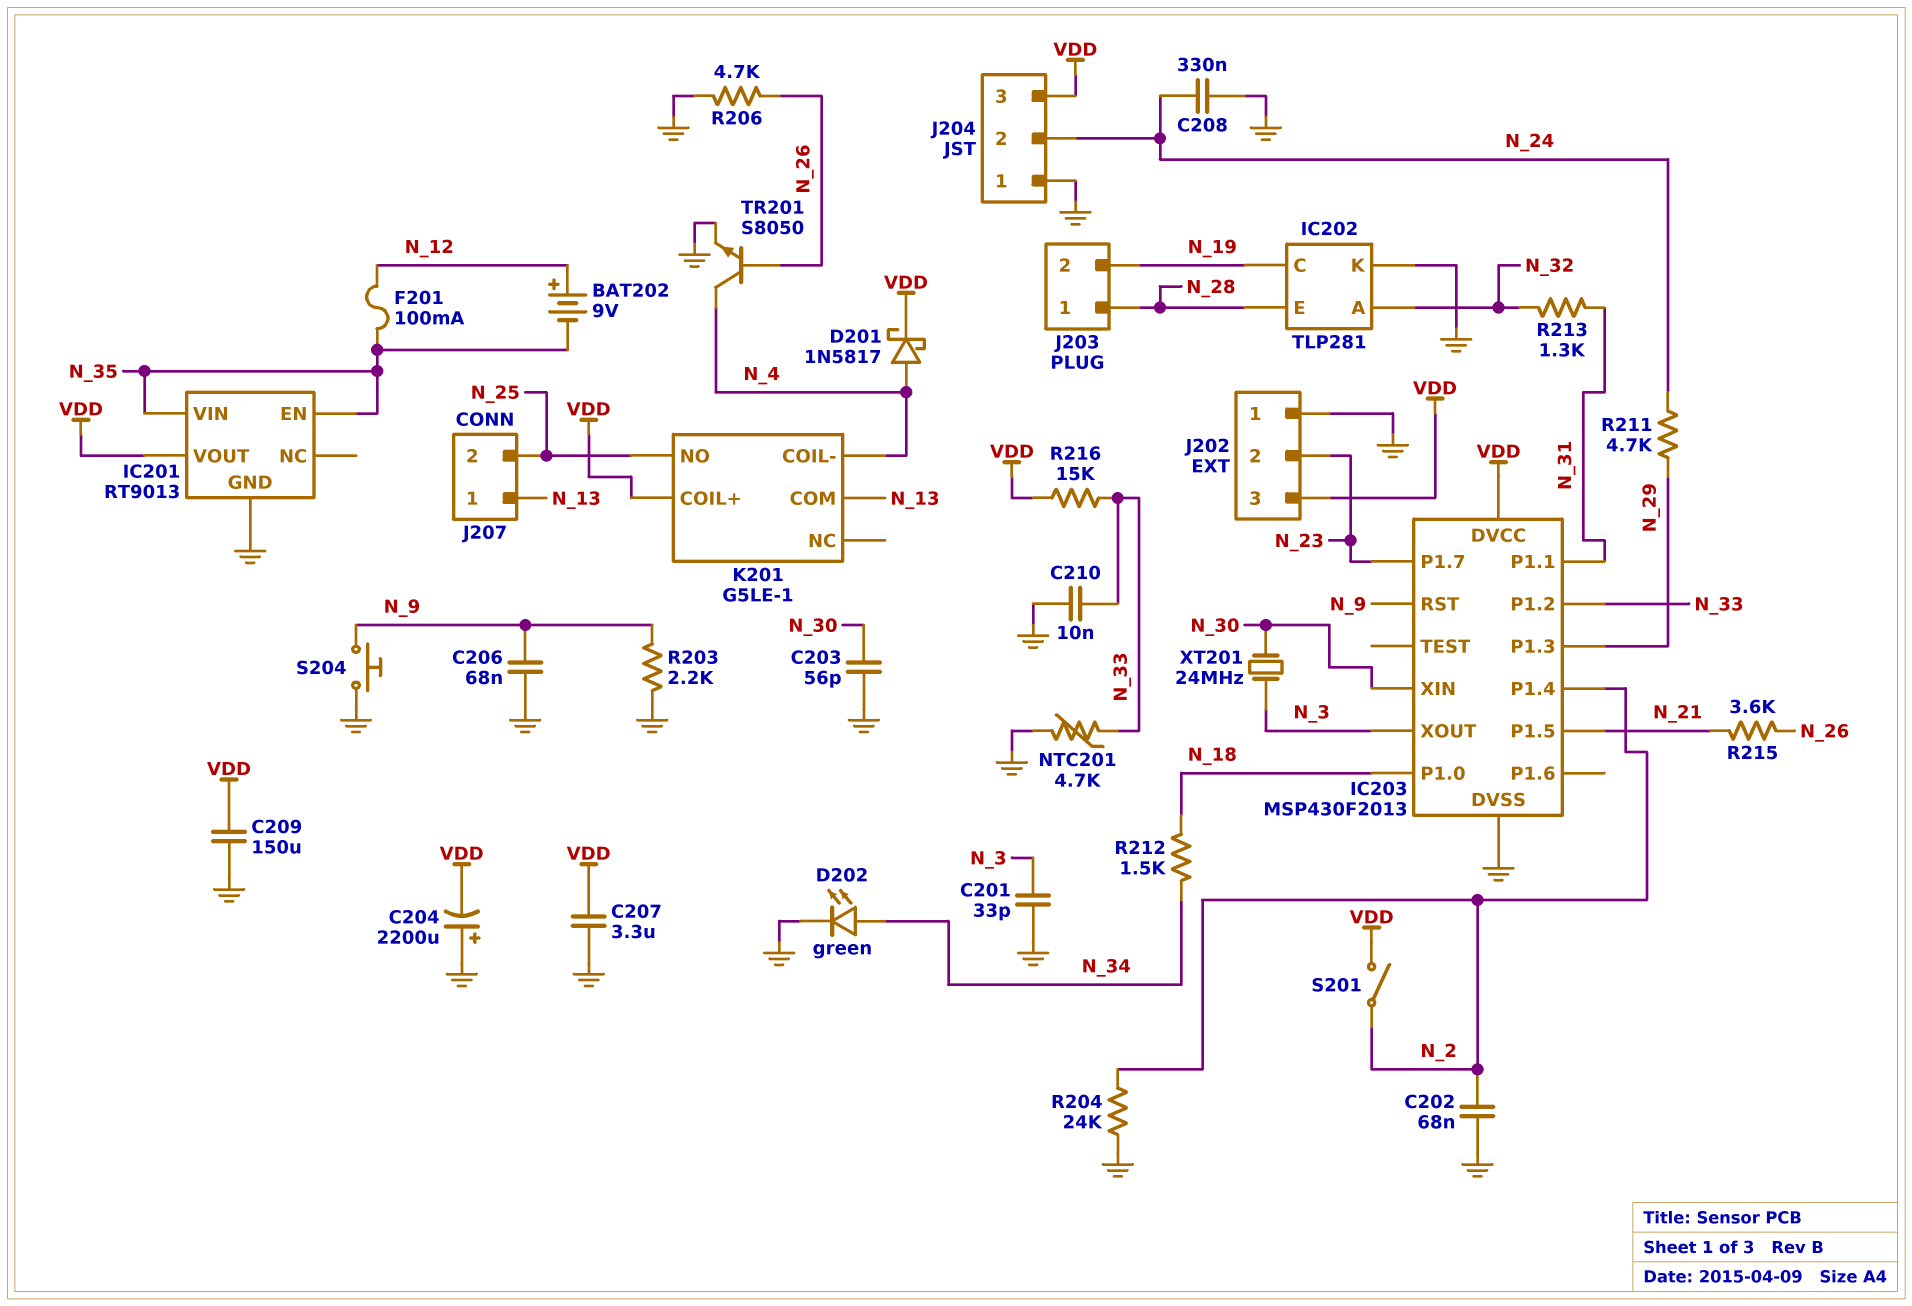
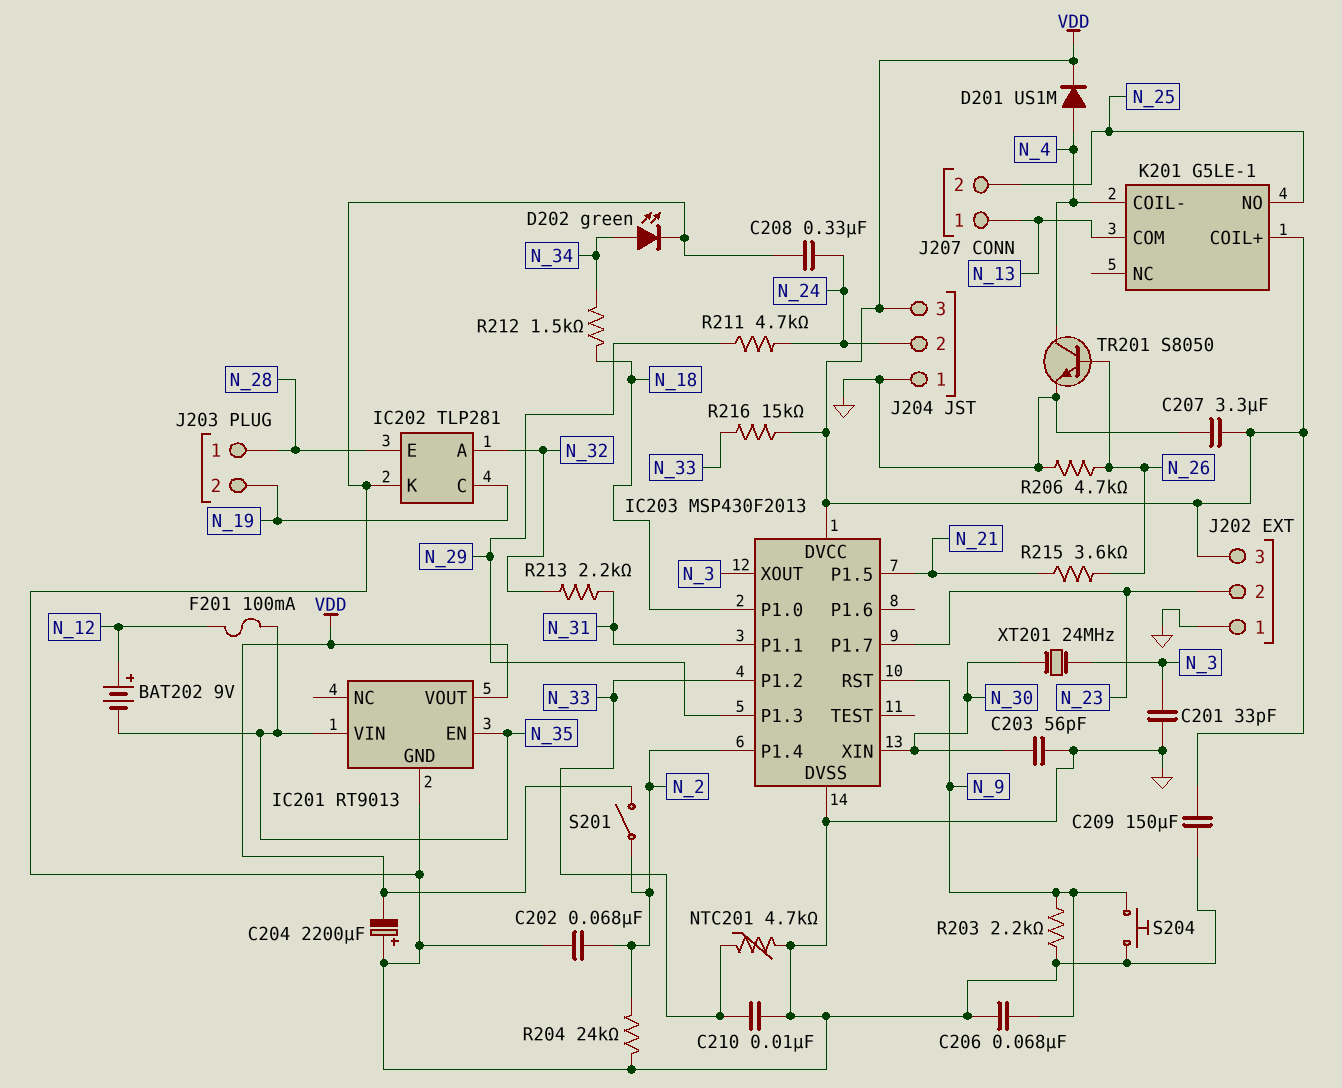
D201: schottky 1N5817 (A N_4, K VDD) -> diode US1M (A N_4, K VDD)
R213: 1.3k (N_31, N_32) -> 2.2k (N_31, N_32)

